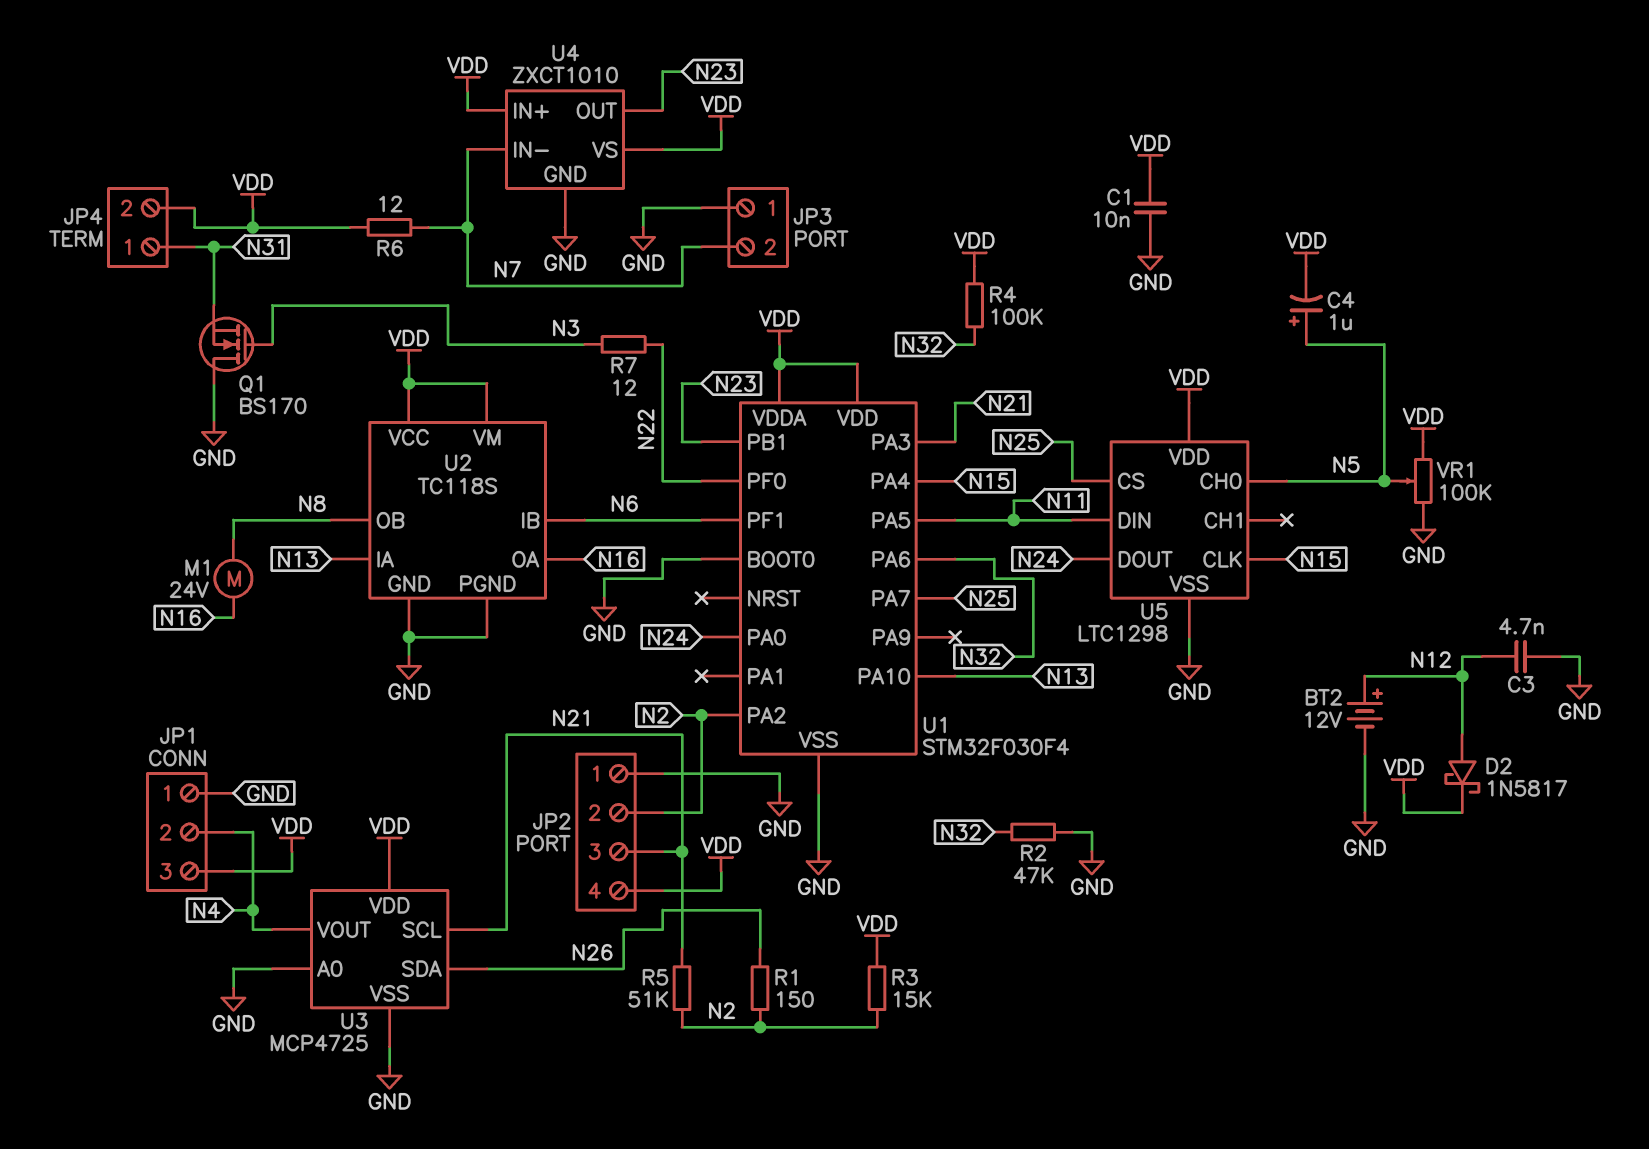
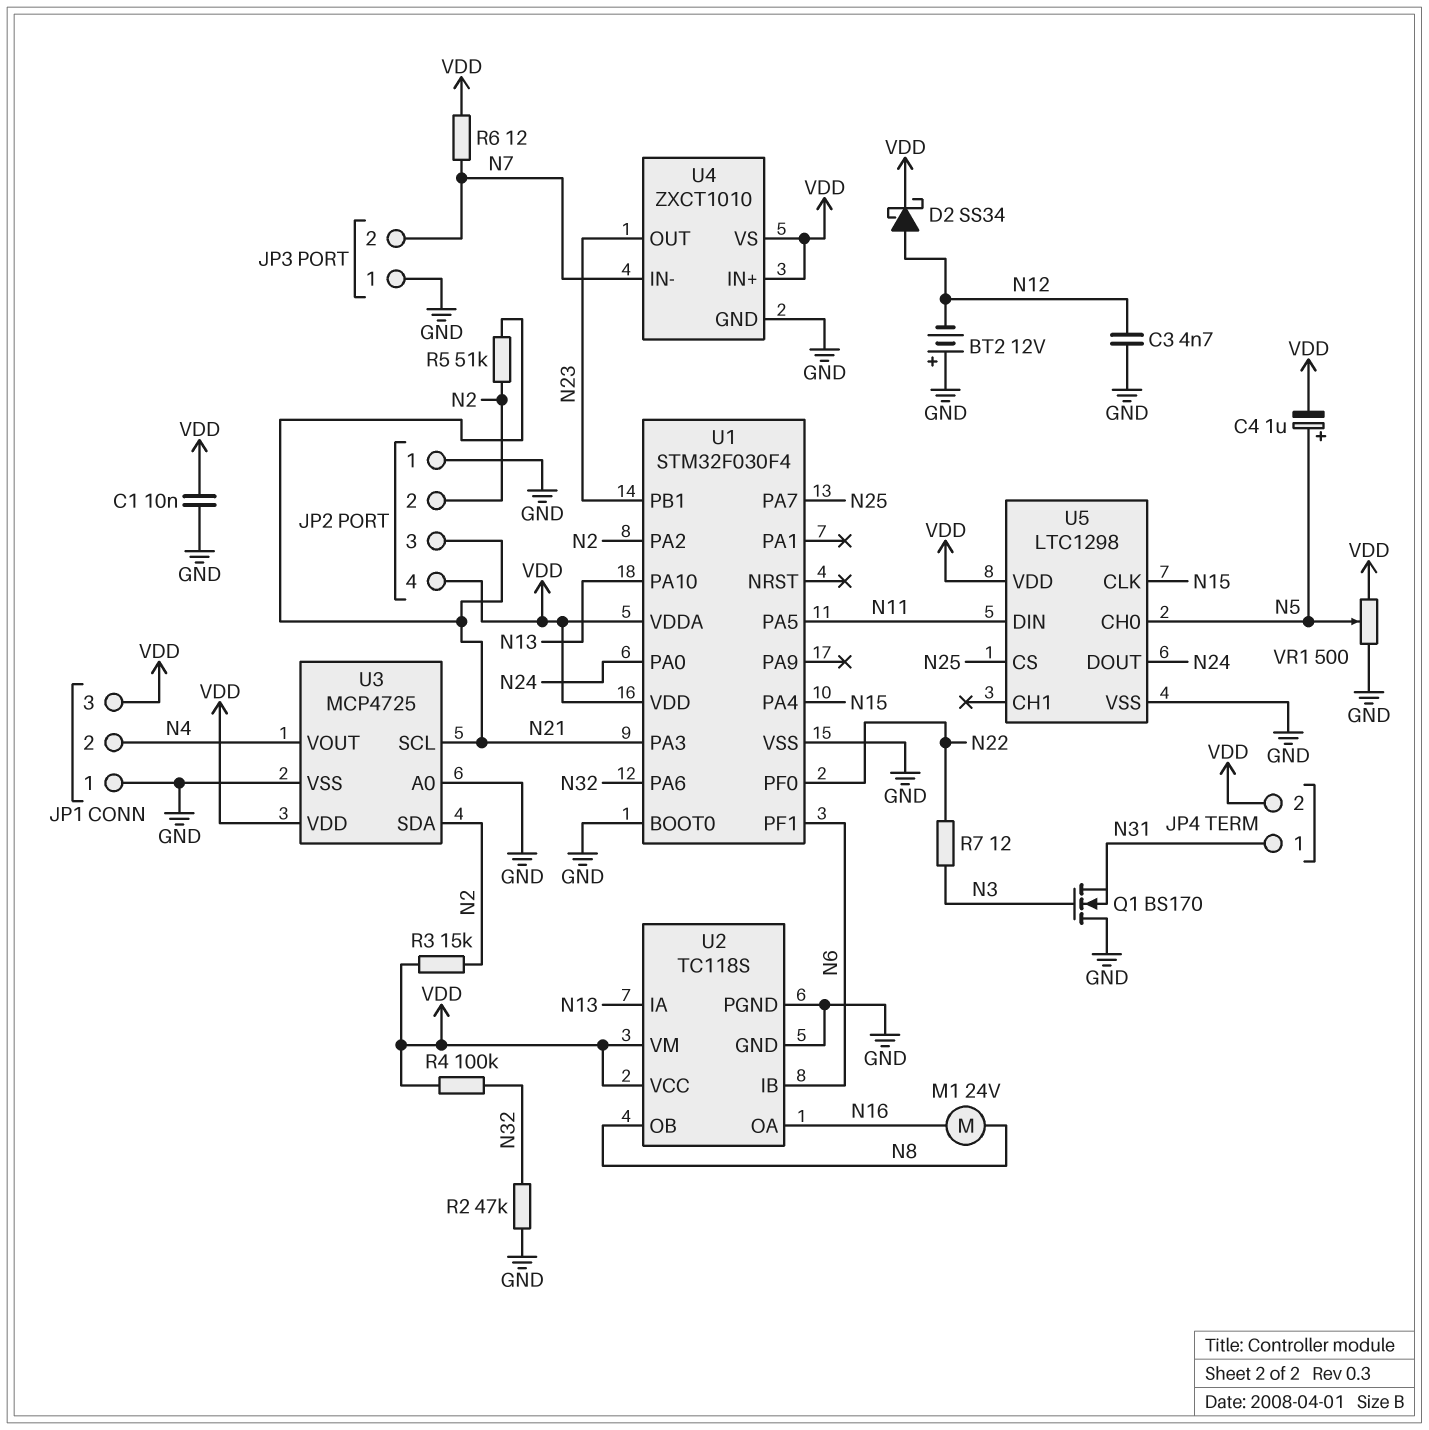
BT2: 12V (plus N12, minus GND) -> 12V (plus GND, minus N12)
D2: schottky 1N5817 (A N12, K VDD) -> schottky SS34 (A N12, K VDD)
R1: 150 (N2, N26) -> none
U3 pin SDA: N26 -> N2
VR1: 100k (GND, VDD, wiper N5) -> 500 (GND, VDD, wiper N5)

